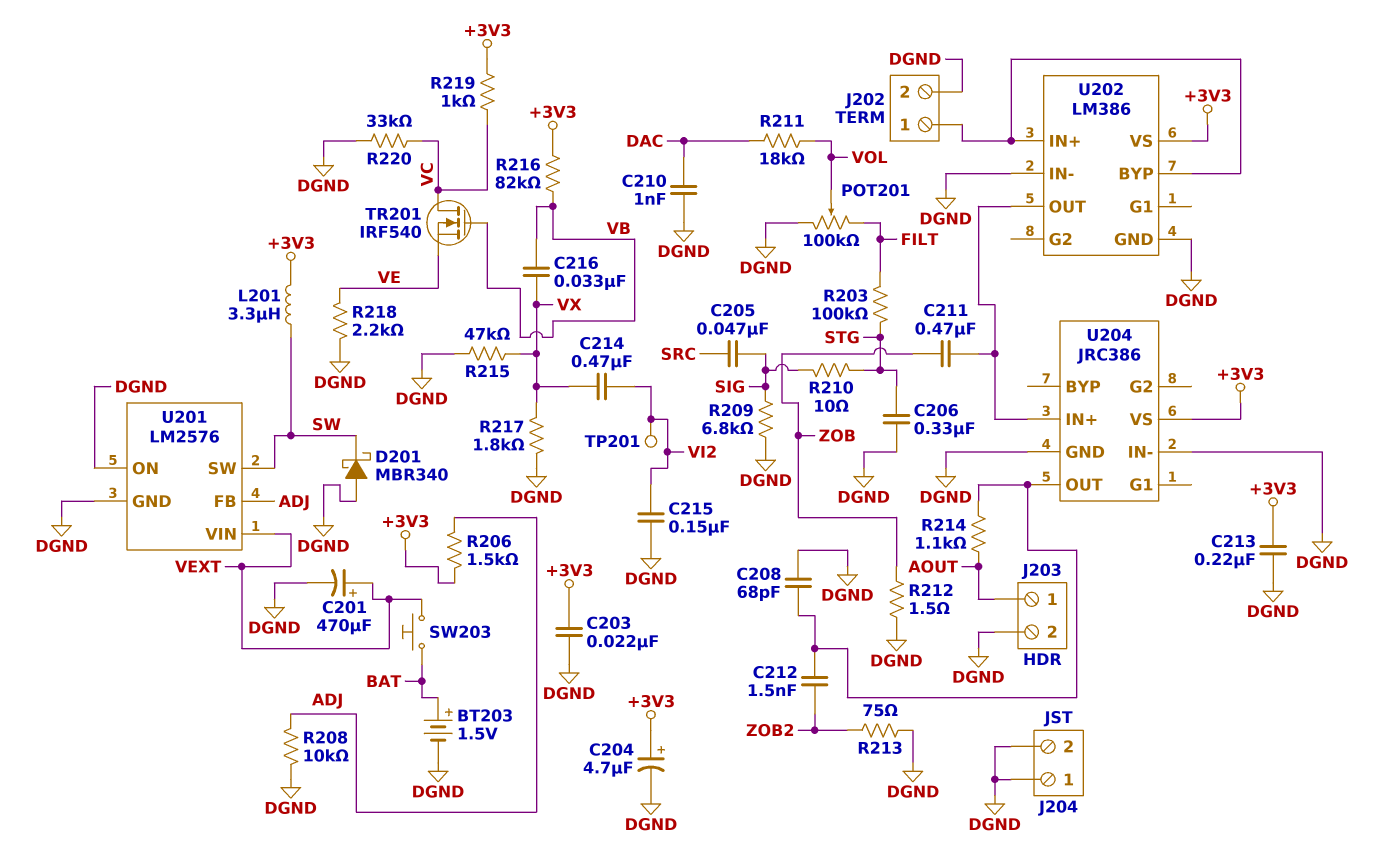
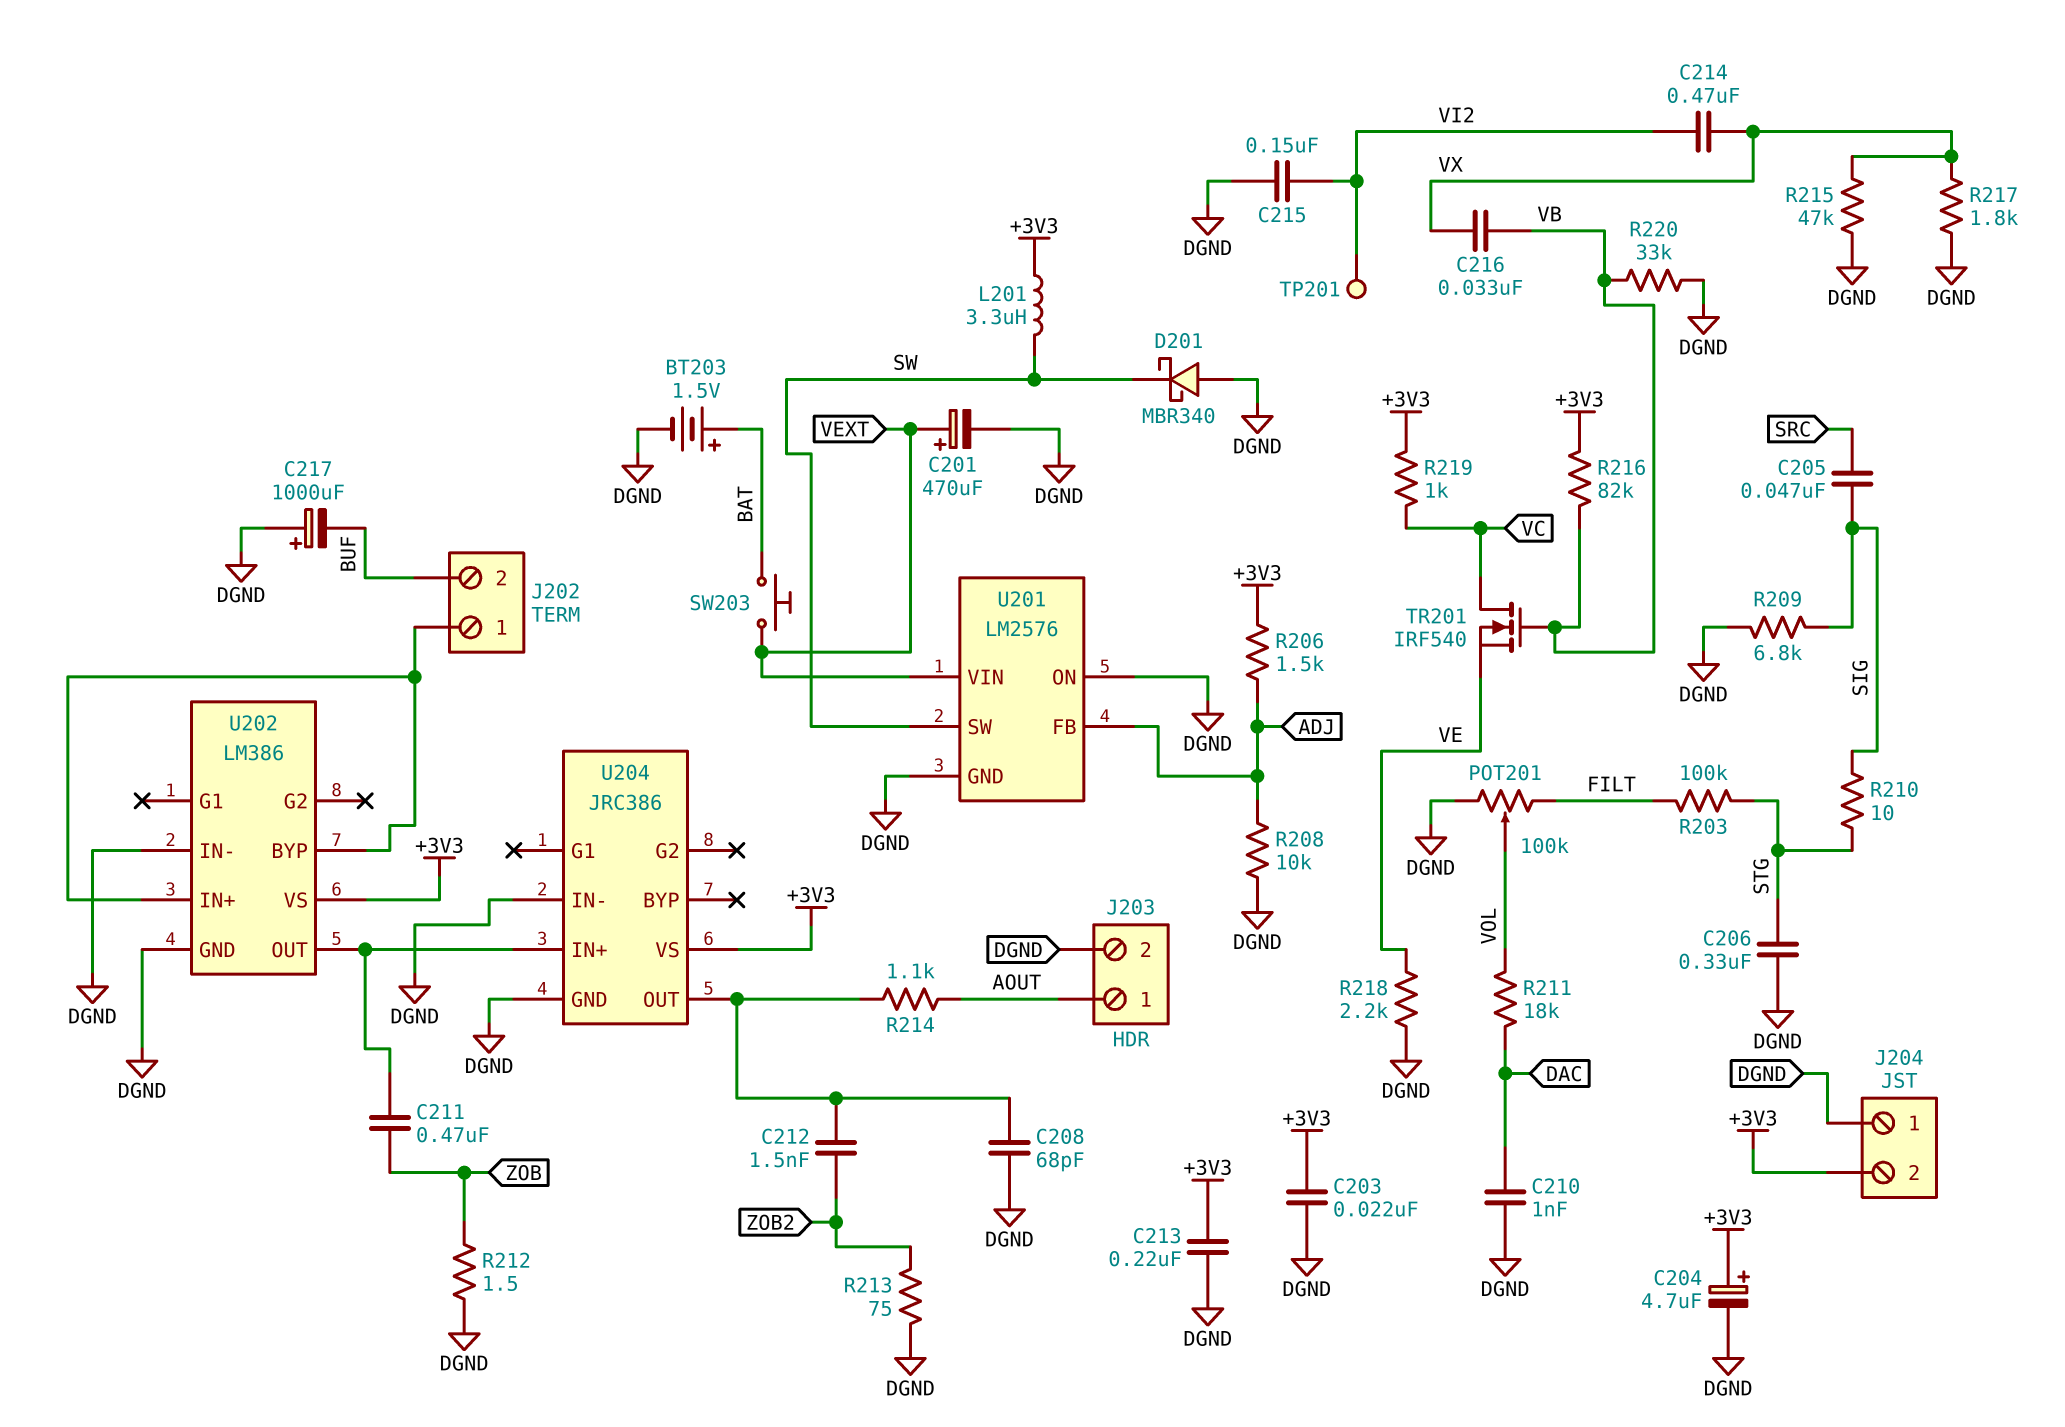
C217: none -> 1000uF (plus DGND, minus BUF)
J202 pin 2: DGND -> BUF
J204 pin 2: DGND -> +3V3
R220: 33k (DGND, VC) -> 33k (DGND, VB)

